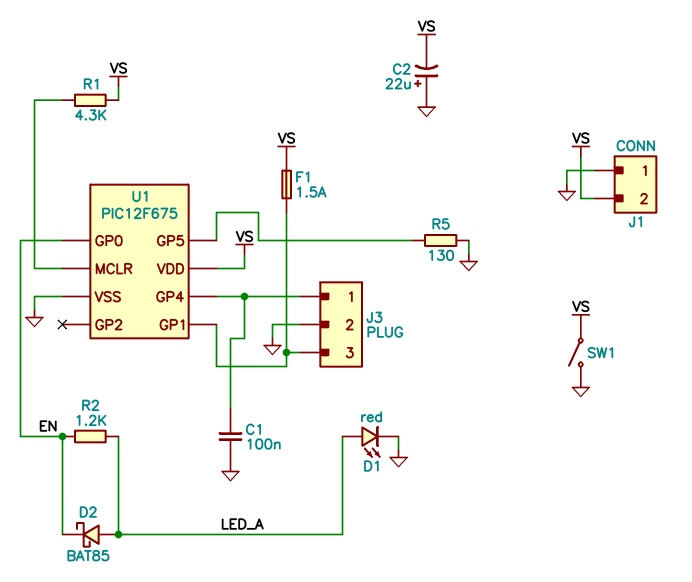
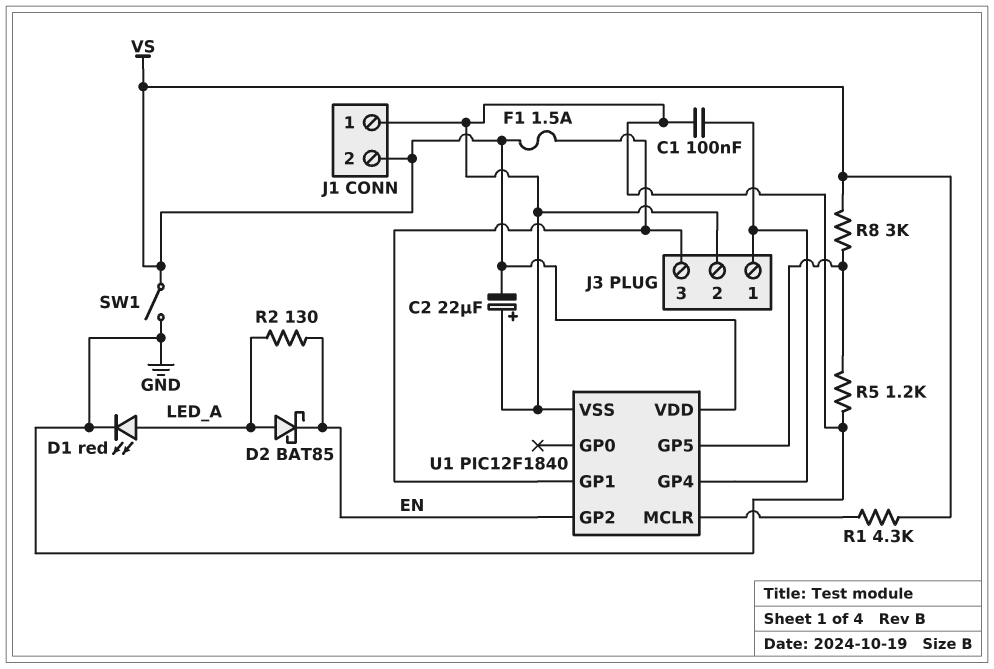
R2: 1.2k (EN, LED_A) -> 130 (EN, LED_A)
R5: 130 (GND, U1/GP5) -> 1.2k (GND, U1/GP5)
R8: none -> 3k (U1/GP5, VS)
U1: PIC12F675 -> PIC12F1840
U1 pin GP0: EN -> none
U1 pin GP2: none -> EN

